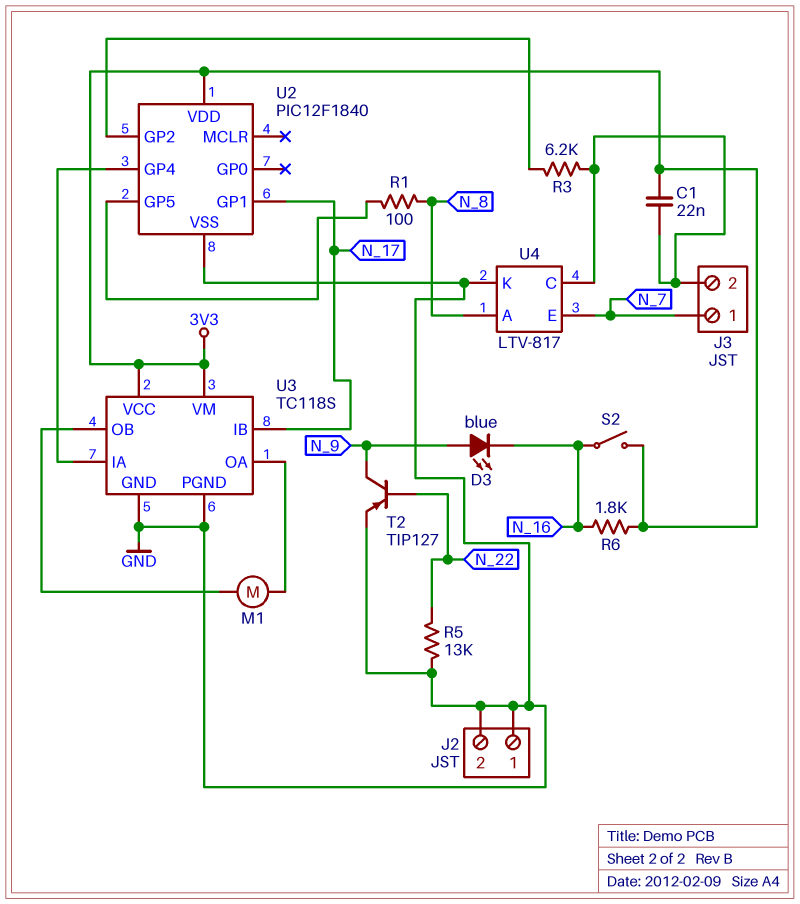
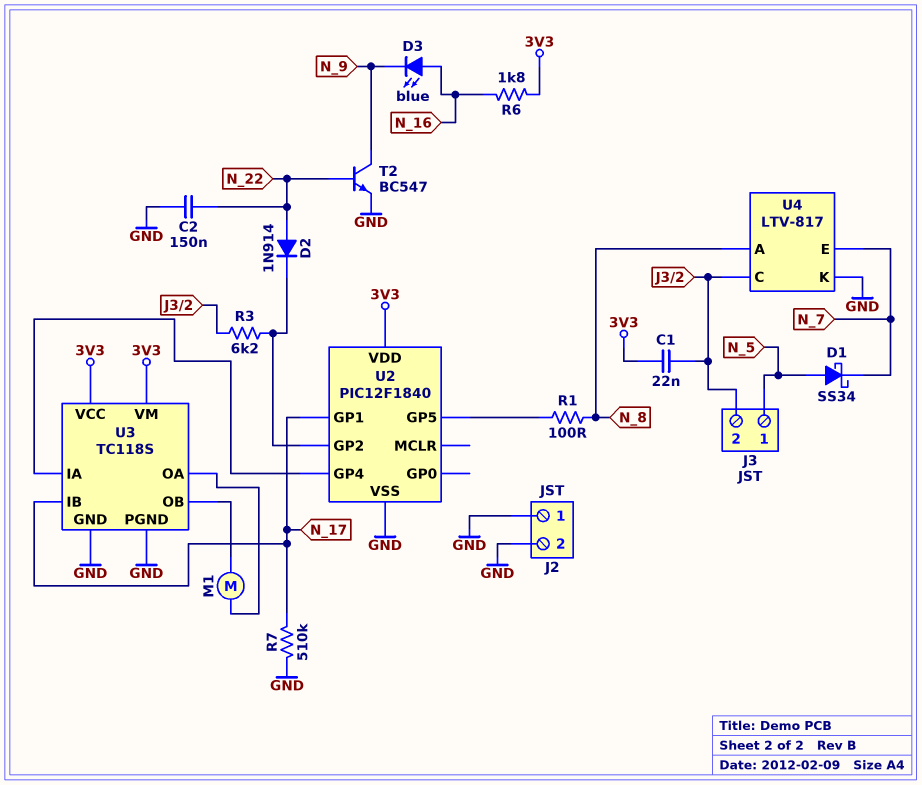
C2: none -> 150nF (GND, N_22)
D1: none -> schottky SS34 (A N_5, K N_7)
D2: none -> diode 1N914 (A N_22, K U2/GP2)
D3: LED blue (A N_9, K N_16) -> LED blue (A N_16, K N_9)
J3 pin 1: N_7 -> N_5
R5: 13k (GND, N_22) -> none
R7: none -> 510k (GND, N_17)
S2: switch (3V3, N_16) -> none
T2: PNP TIP127 (B N_22, C N_9, E GND) -> NPN BC547 (B N_22, C N_9, E GND)

